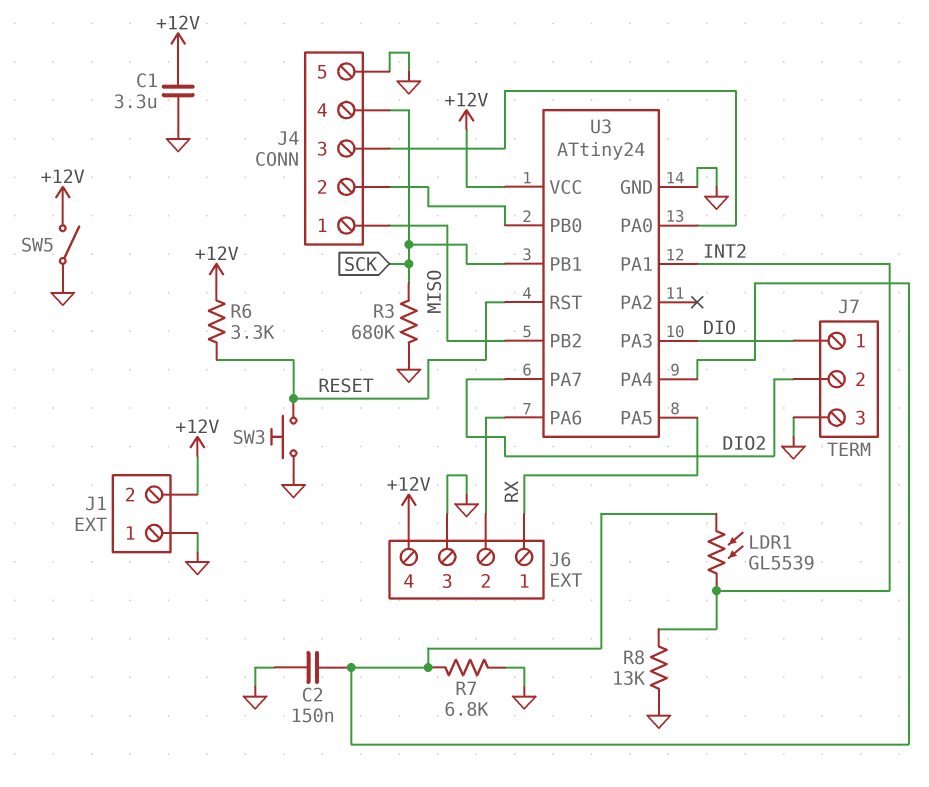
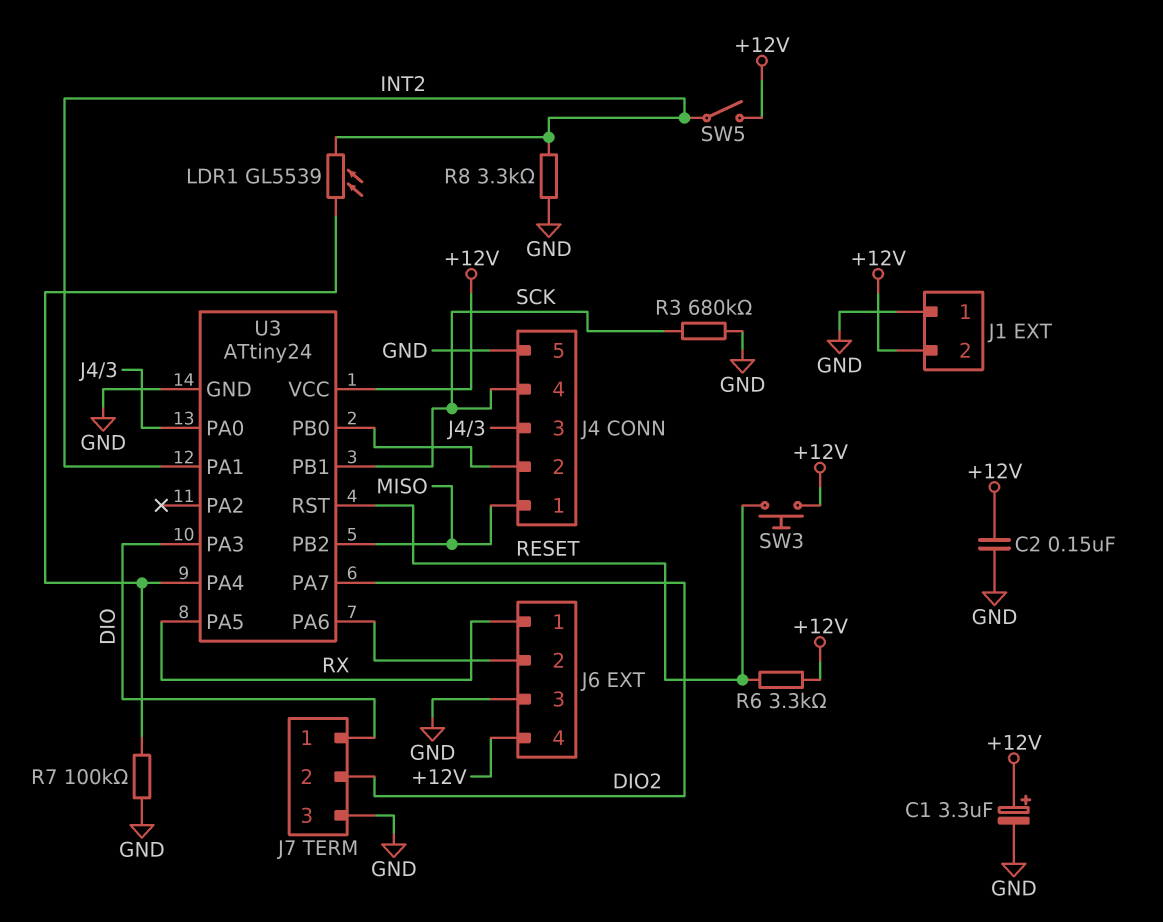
C1: 3.3uF (+12V, GND) -> 3.3uF (plus +12V, minus GND)
C2: 150nF (GND, U3/PA4) -> 150nF (+12V, GND)
R7: 6.8k (GND, U3/PA4) -> 100k (GND, U3/PA4)
R8: 13k (GND, INT2) -> 3.3k (GND, INT2)
SW3: button (GND, RESET) -> button (+12V, RESET)
SW5: switch (+12V, GND) -> switch (+12V, INT2)

